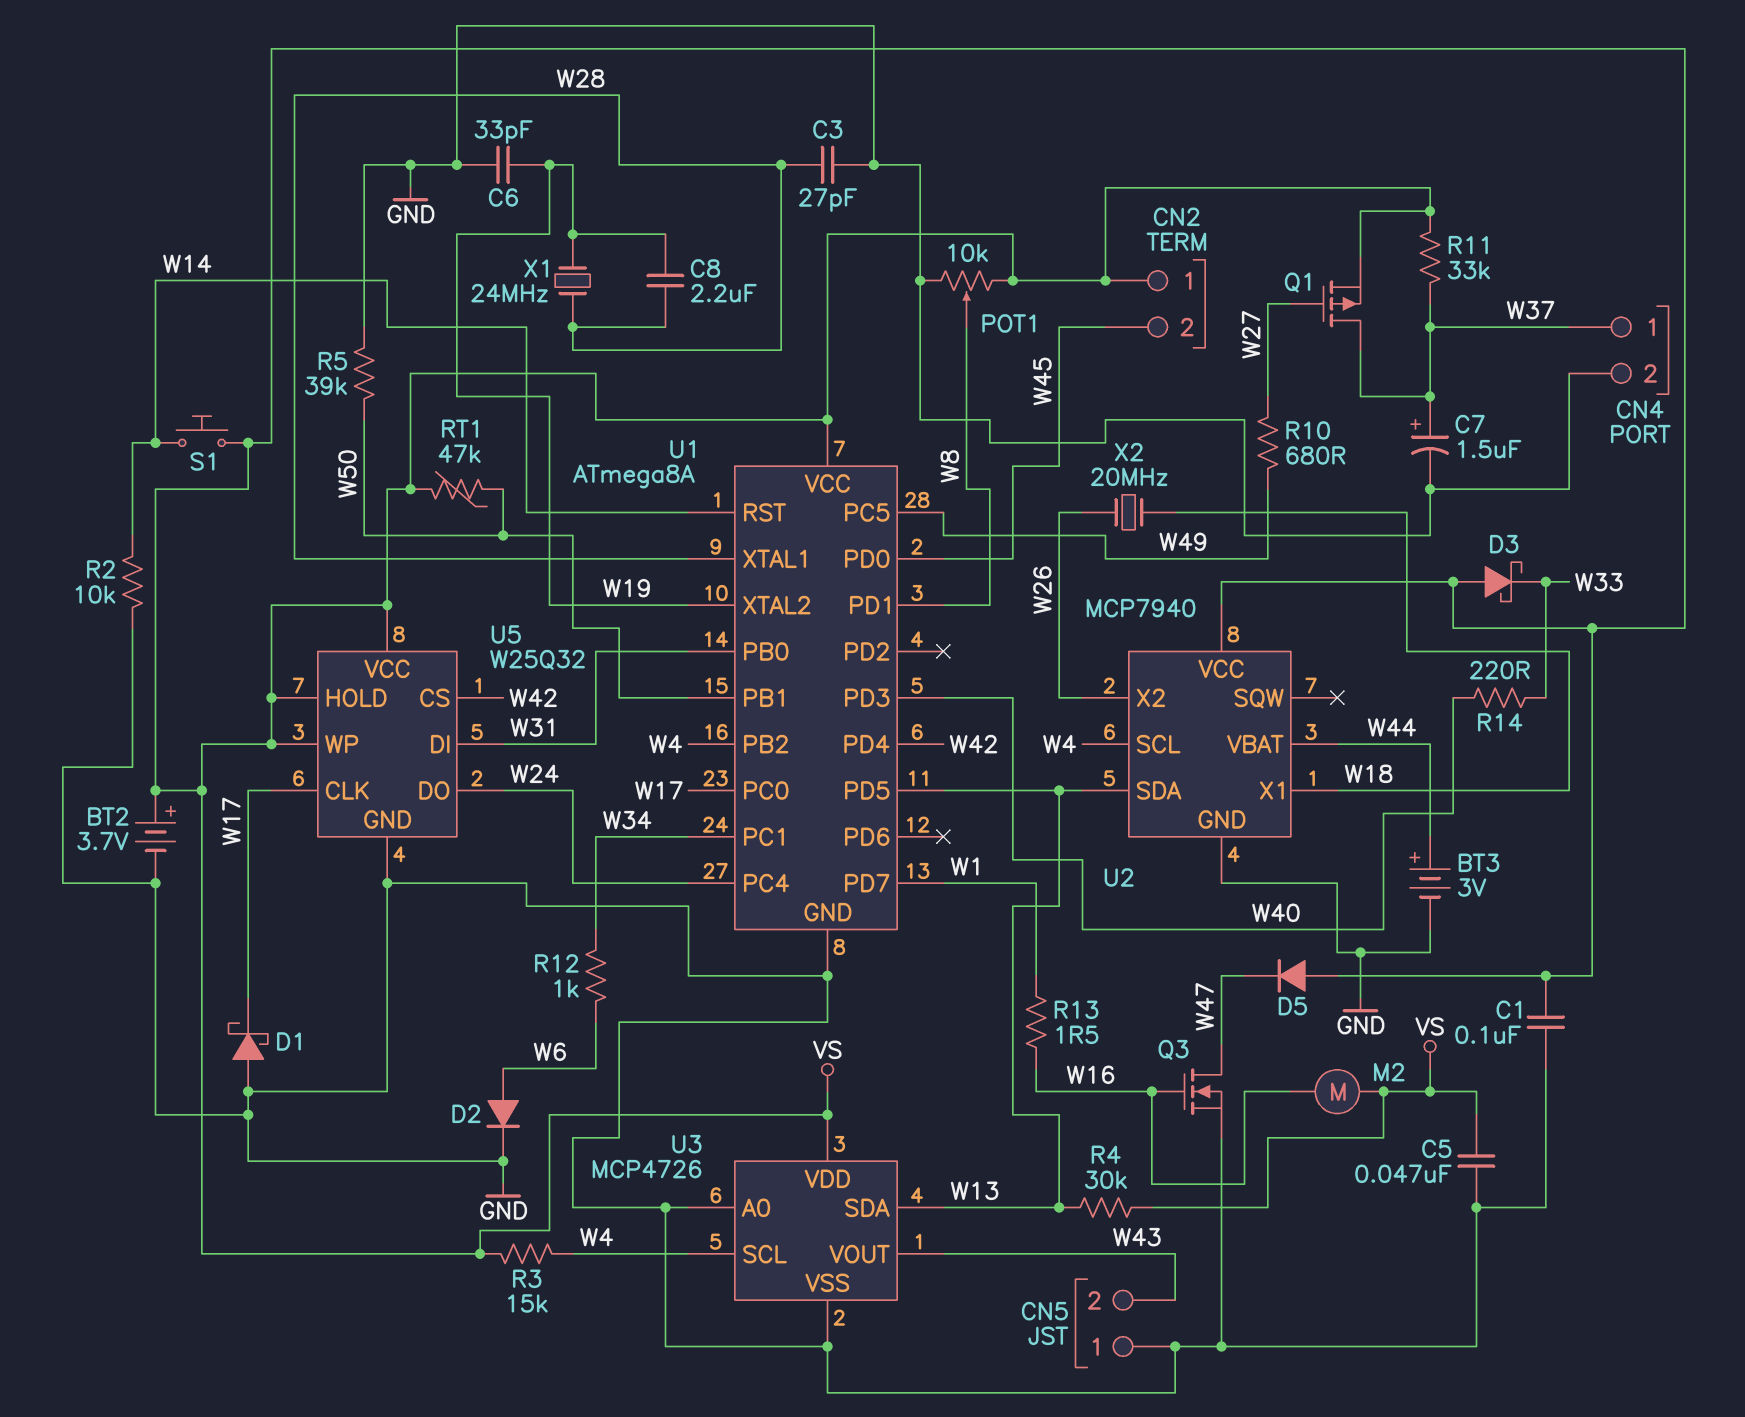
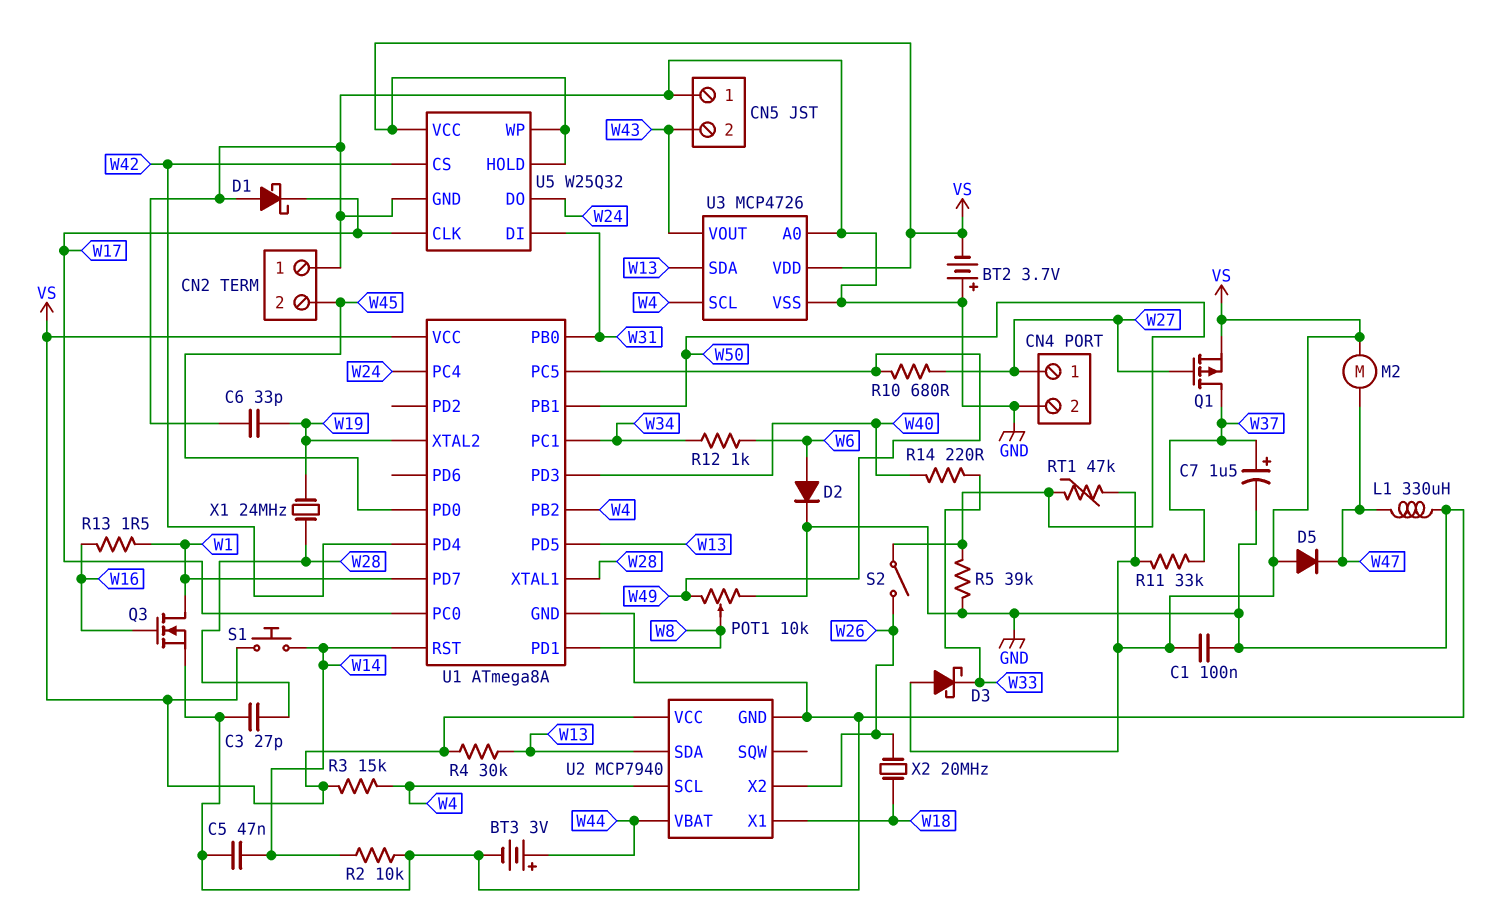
BT2: 3.7V (plus VS, minus GND) -> 3.7V (plus GND, minus VS)
C5: 47nF (GND, VS) -> 47nF (GND, W14)
C8: 2.2uF (W19, W28) -> none
CN2 pin 1: VS -> GND
CN4 pin 1: W37 -> W27
L1: none -> 330uH (GND, W47)
M2: motor (VS, W16) -> motor (VS, W47)
POT1: 10k (GND, VS, wiper W8) -> 10k (GND, W49, wiper W8)
Q3: NMOS (G W16, D W47, S GND) -> NMOS (G W16, D W1, S GND)
S2: none -> switch (W26, W50)

